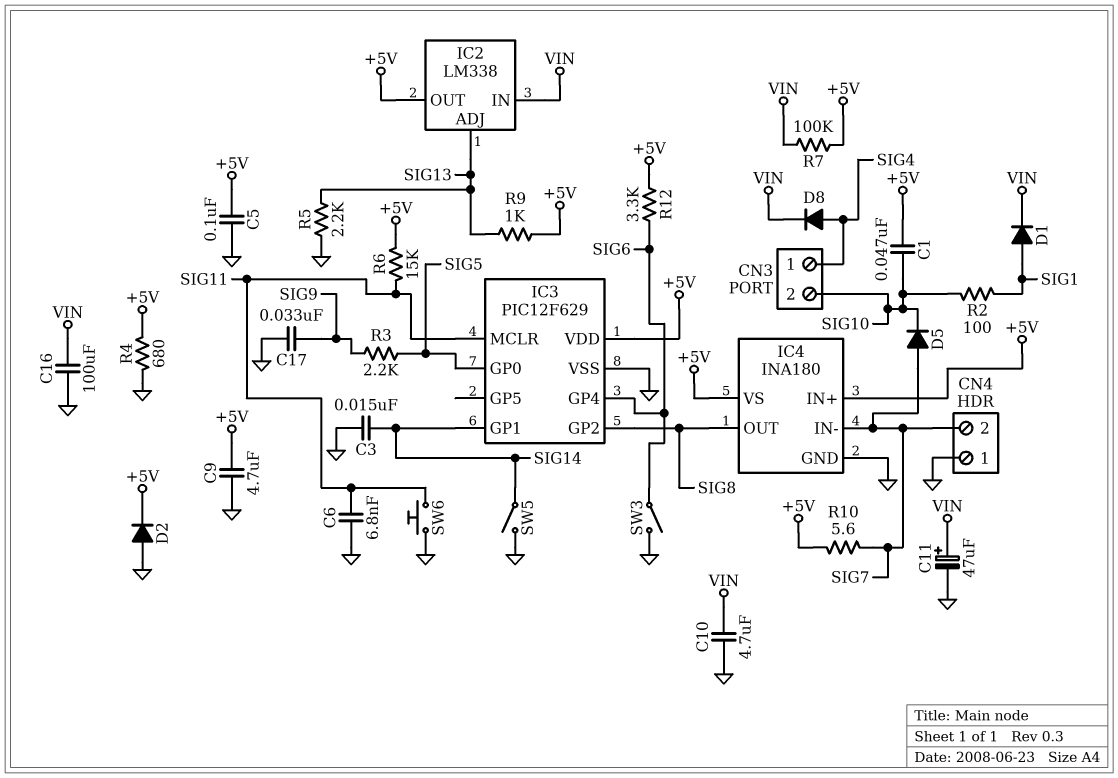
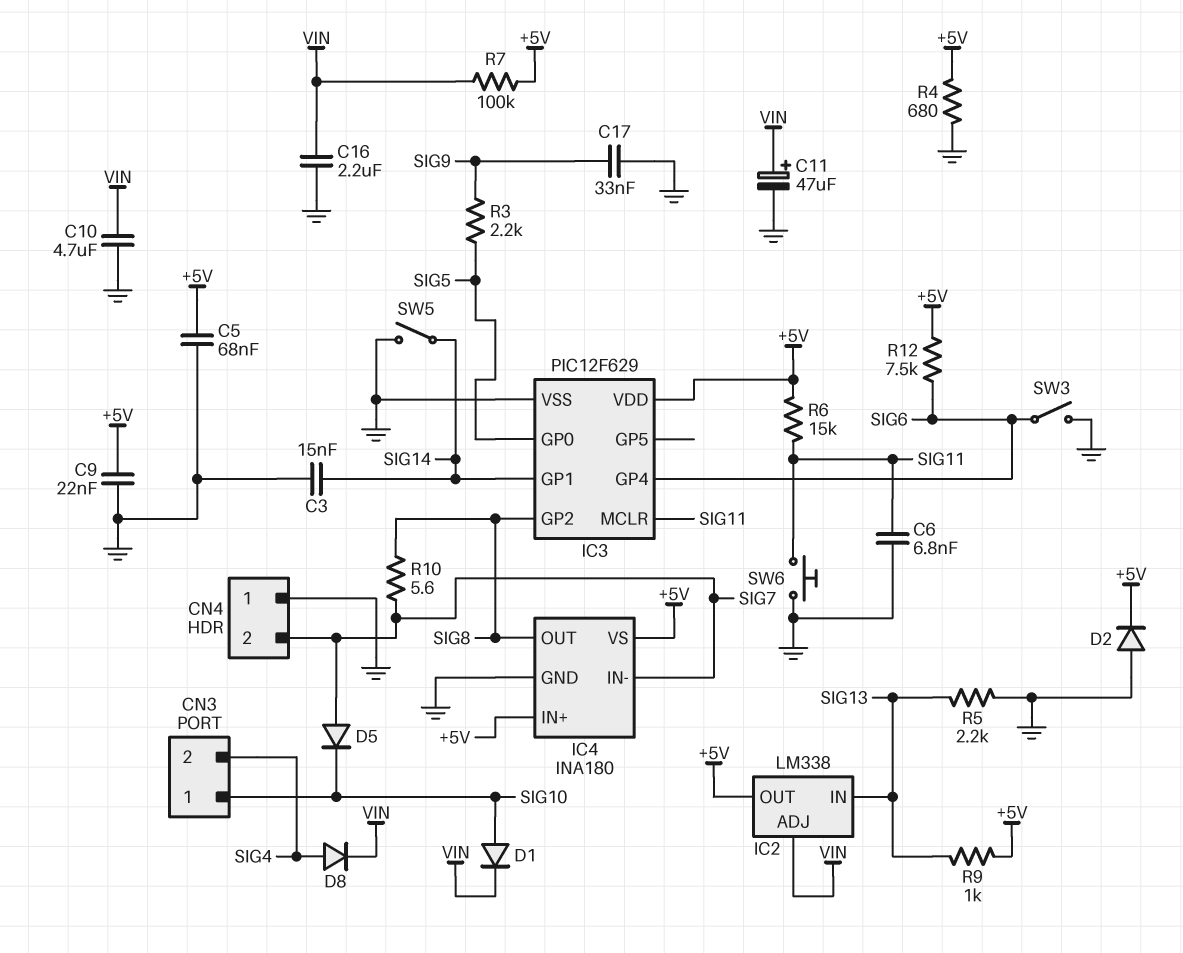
C1: 47nF (+5V, SIG10) -> none
C5: 100nF (+5V, GND) -> 68nF (+5V, GND)
C9: 4.7uF (+5V, GND) -> 22nF (+5V, GND)
C16: 100uF (GND, VIN) -> 2.2uF (GND, VIN)
CN3 pin 1: SIG4 -> SIG10
CN3 pin 2: SIG10 -> SIG4
D1: diode (A SIG1, K VIN) -> diode (A SIG10, K VIN)
IC2 pin ADJ: SIG13 -> VIN
IC2 pin IN: VIN -> SIG13
R2: 100 (SIG1, SIG10) -> none
R10: 5.6 (+5V, SIG7) -> 5.6 (SIG7, SIG8)
R12: 3.3k (+5V, SIG6) -> 7.5k (+5V, SIG6)

